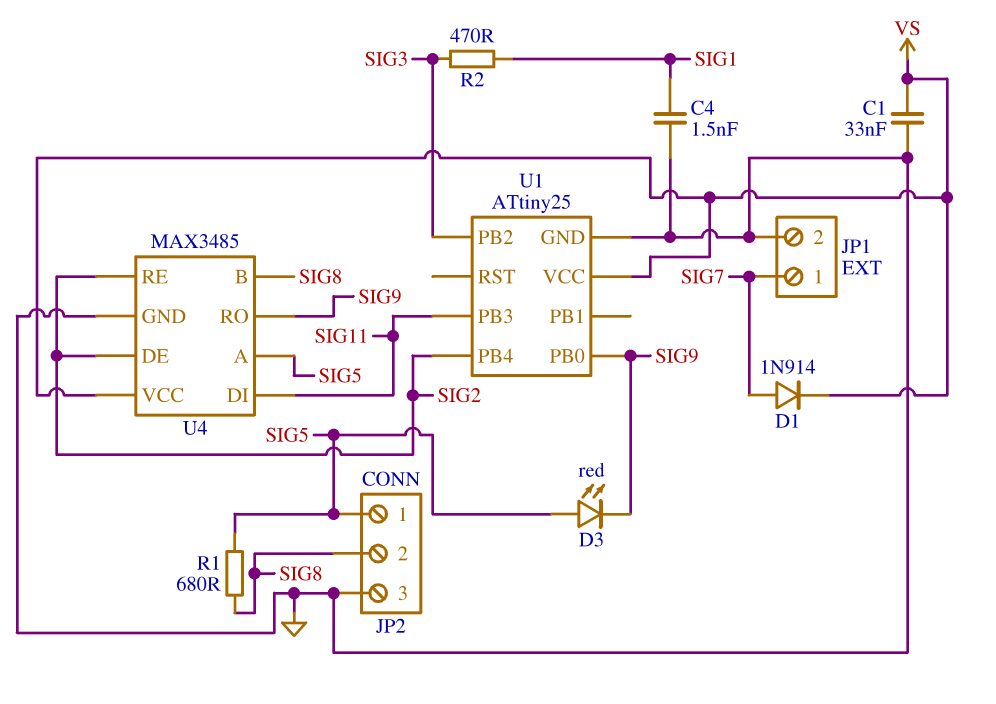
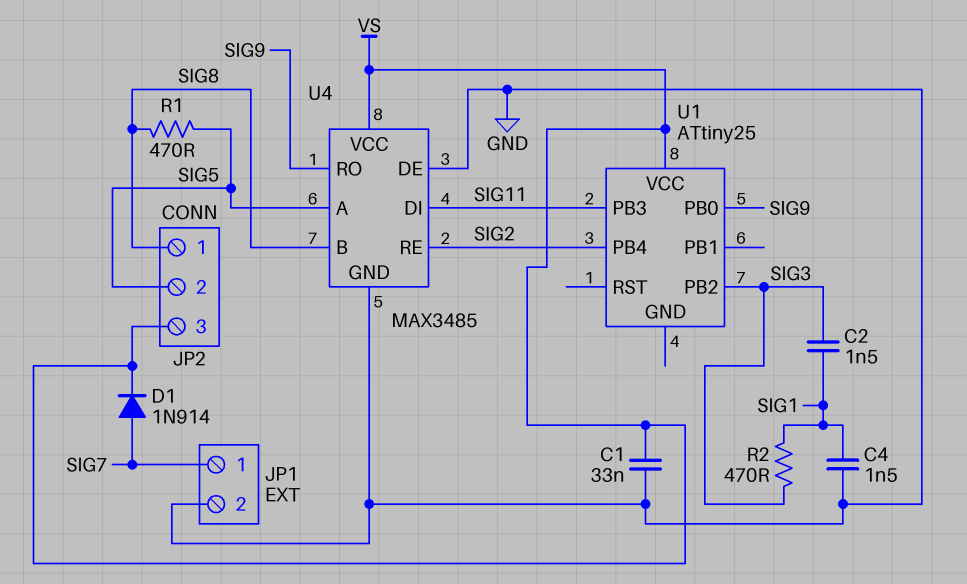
C2: none -> 1.5nF (SIG1, SIG3)
D3: LED red (A SIG5, K SIG9) -> none
JP2 pin 1: SIG5 -> SIG8
JP2 pin 2: SIG8 -> SIG5
JP2 pin 3: GND -> VS
R1: 680 (SIG5, SIG8) -> 470 (SIG5, SIG8)
U1 pin GND: GND -> none
U4 pin DE: SIG2 -> GND

